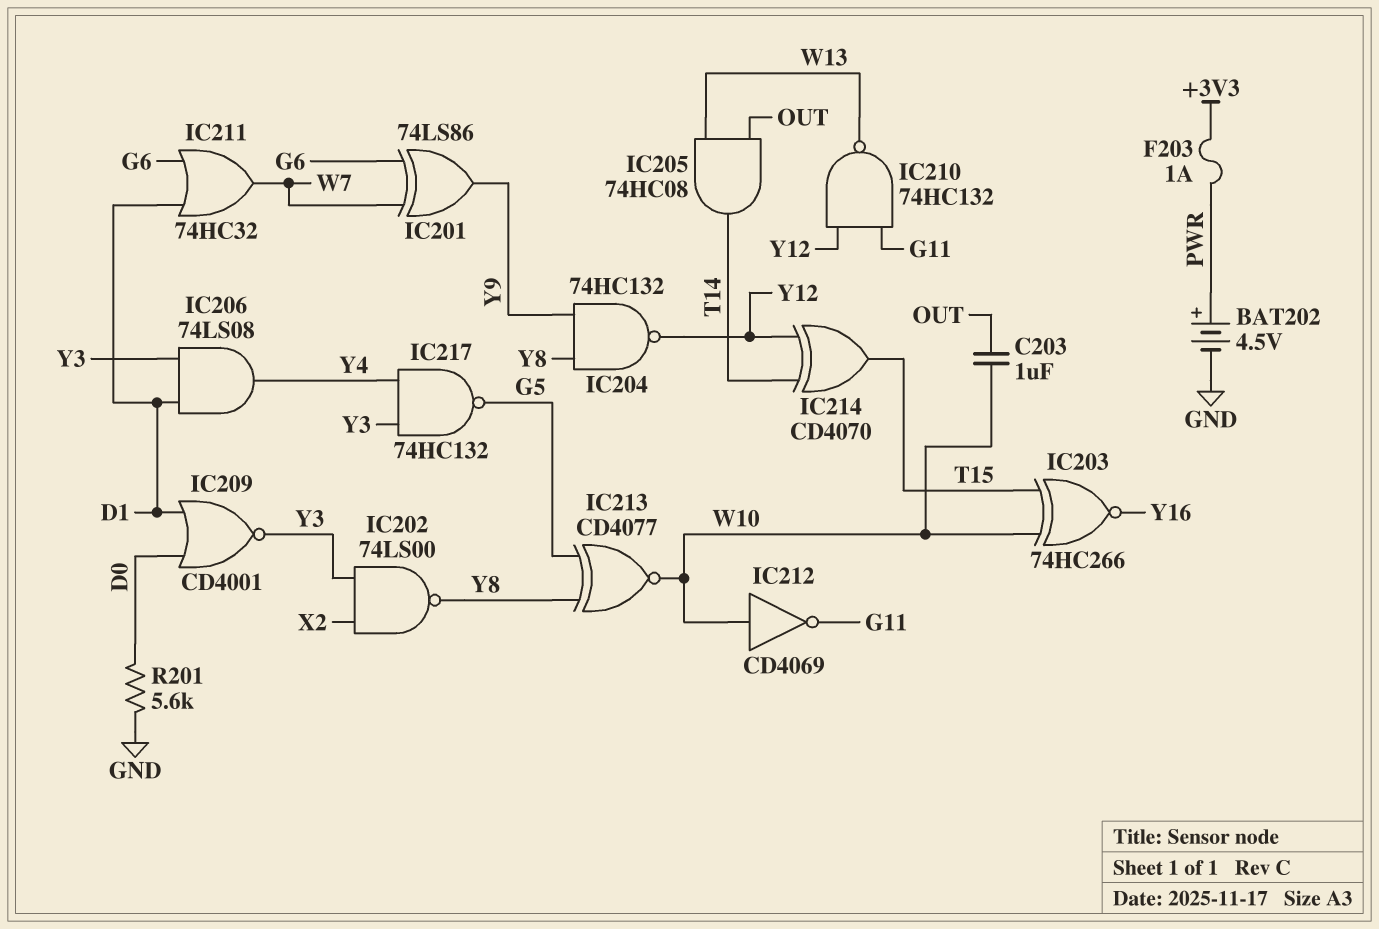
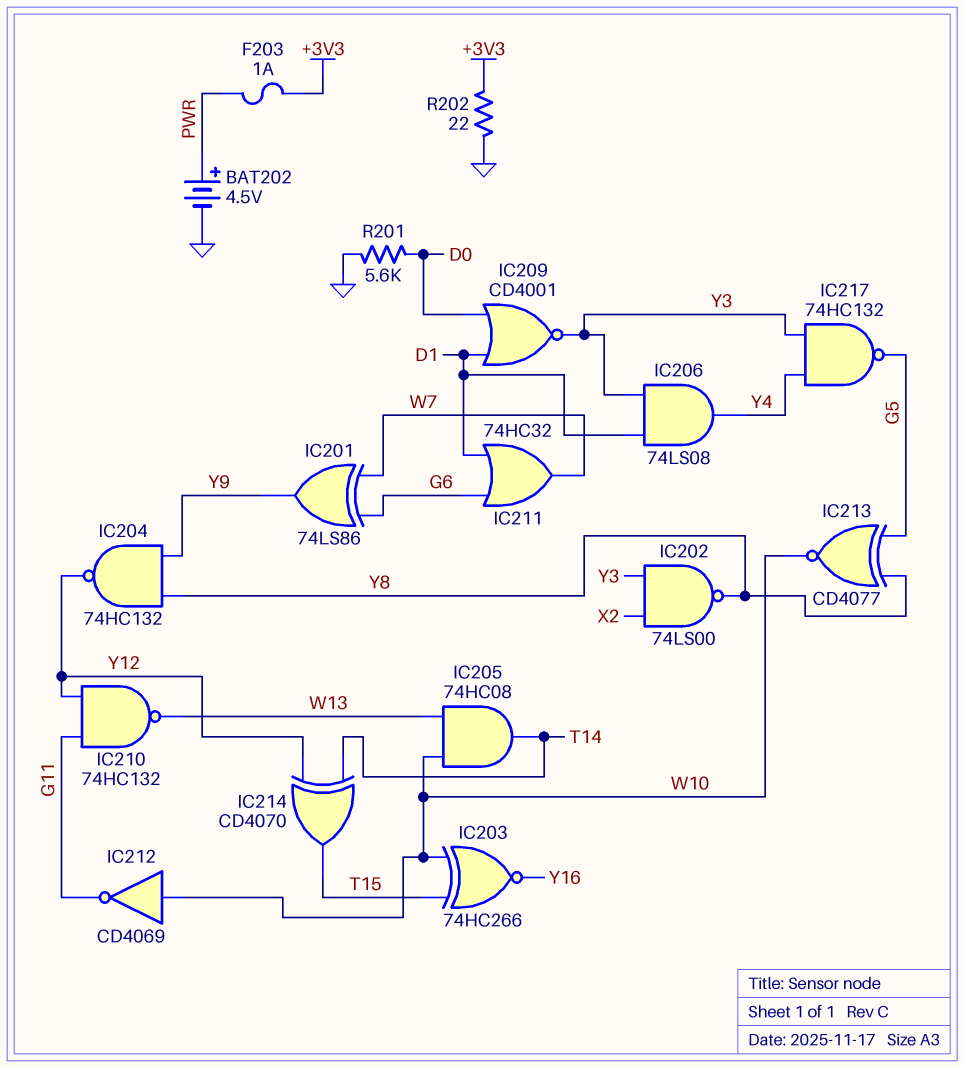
C203: 1uF (OUT, W10) -> none
IC205: AND 74HC08 (in OUT, in W13, out T14) -> AND 74HC08 (in W10, in W13, out T14)
R202: none -> 22 (+3V3, GND)

